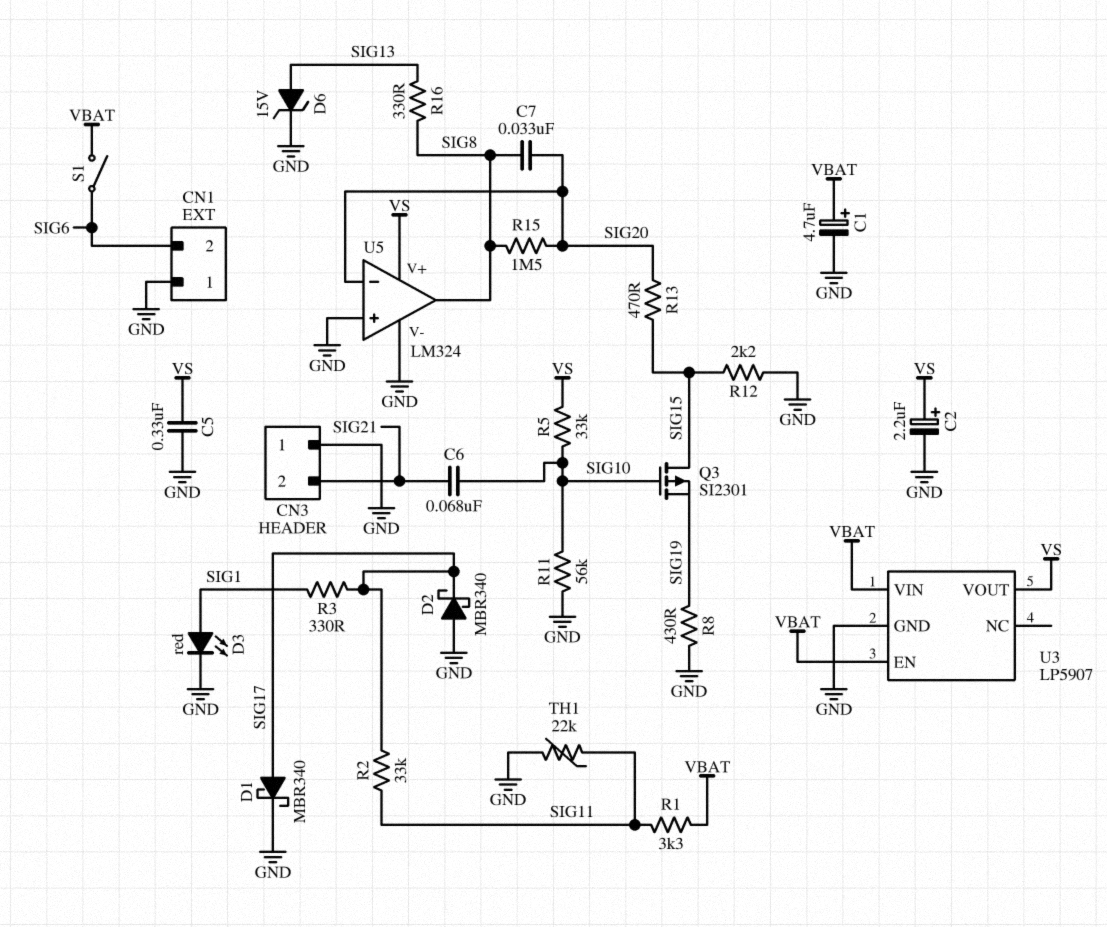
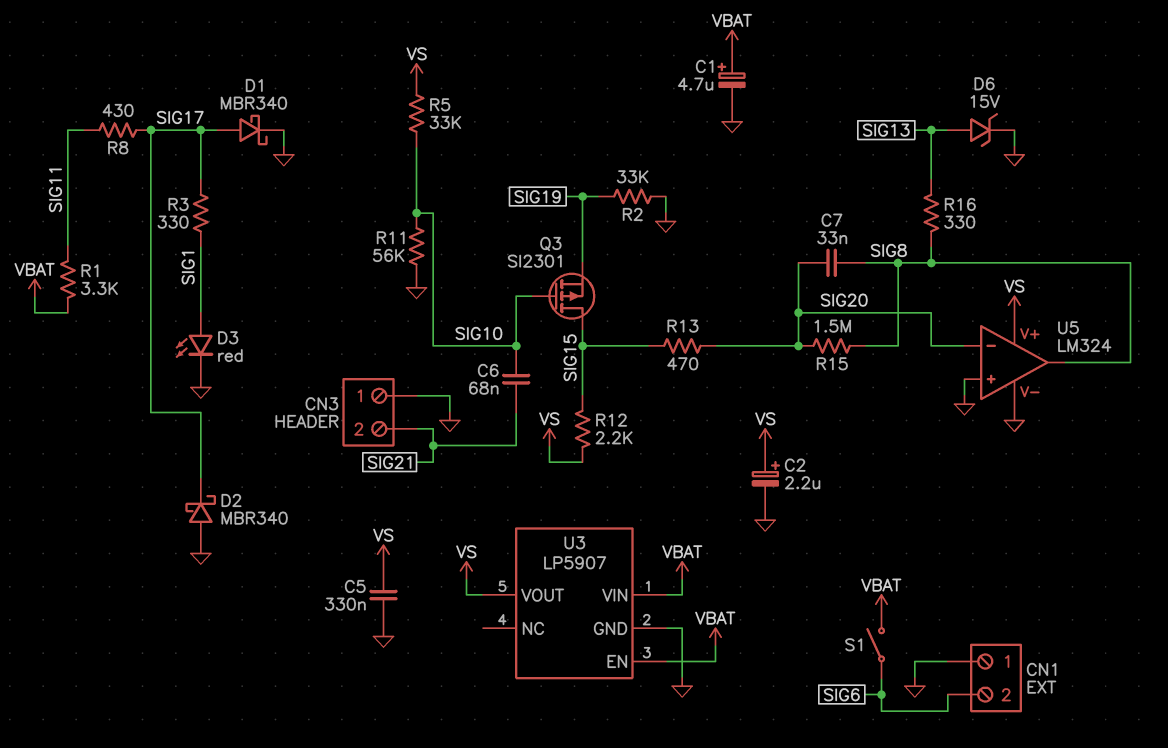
R2: 33k (SIG11, SIG17) -> 33k (GND, SIG19)
R8: 430 (GND, SIG19) -> 430 (SIG11, SIG17)
R12: 2.2k (GND, SIG15) -> 2.2k (SIG15, VS)
TH1: 22k (GND, SIG11) -> none

